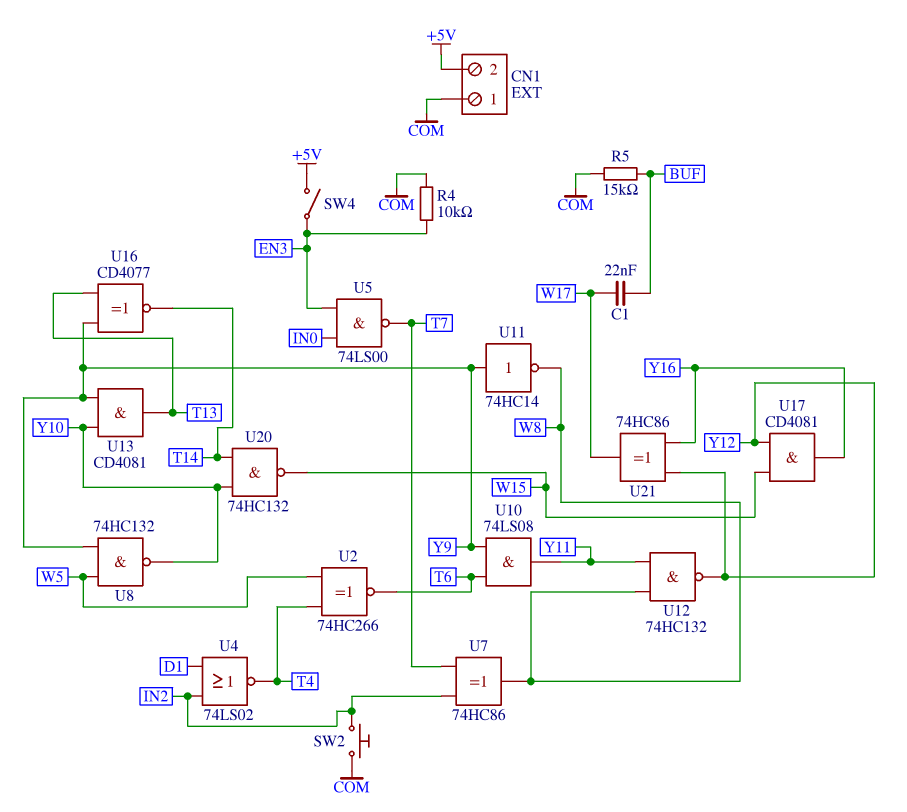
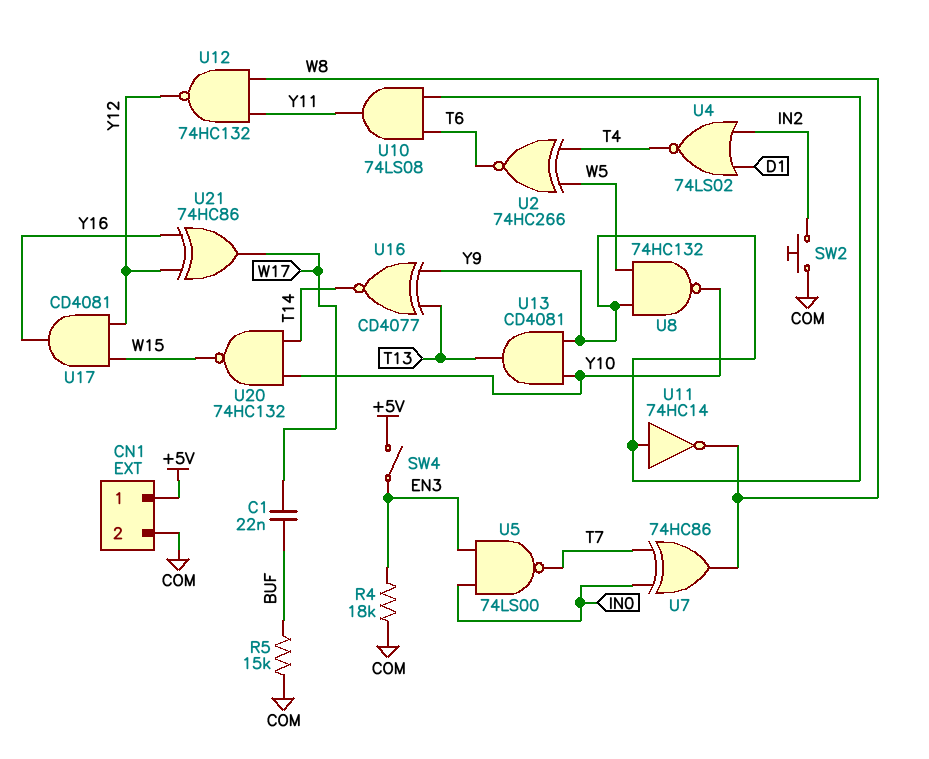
CN1 pin 1: COM -> +5V
CN1 pin 2: +5V -> COM
R4: 10k (COM, EN3) -> 18k (COM, EN3)
U7: XOR 74HC86 (in IN2, in T7, out W8) -> XOR 74HC86 (in IN0, in T7, out W8)

